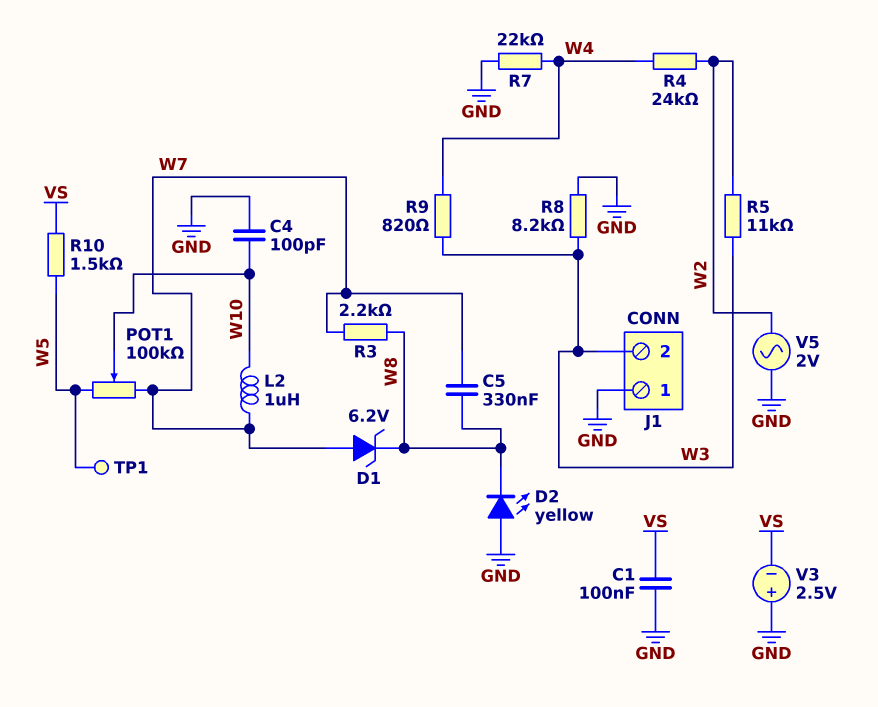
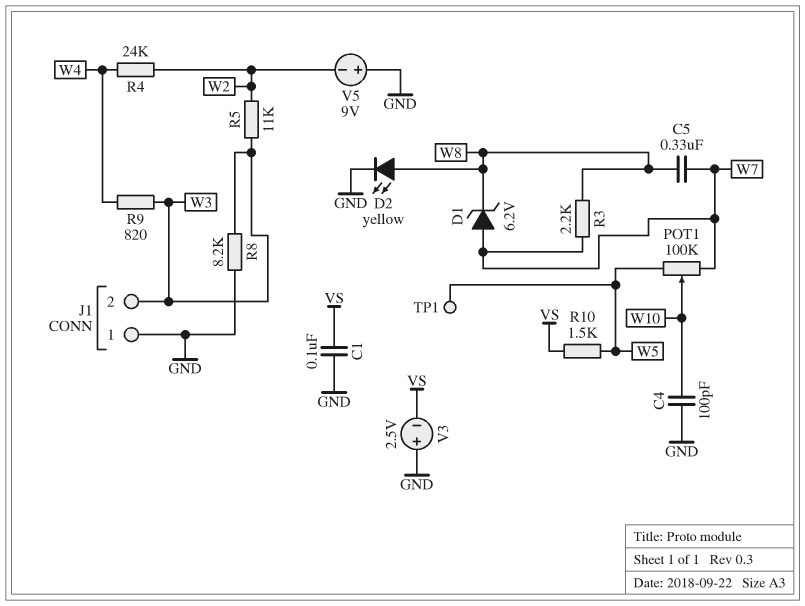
D2: LED yellow (A GND, K W8) -> LED yellow (A W8, K GND)
L2: 1uH (W7, W10) -> none
R7: 22k (GND, W4) -> none
V5: AC 2V (GND, W2) -> 9V (plus GND, minus W2)

